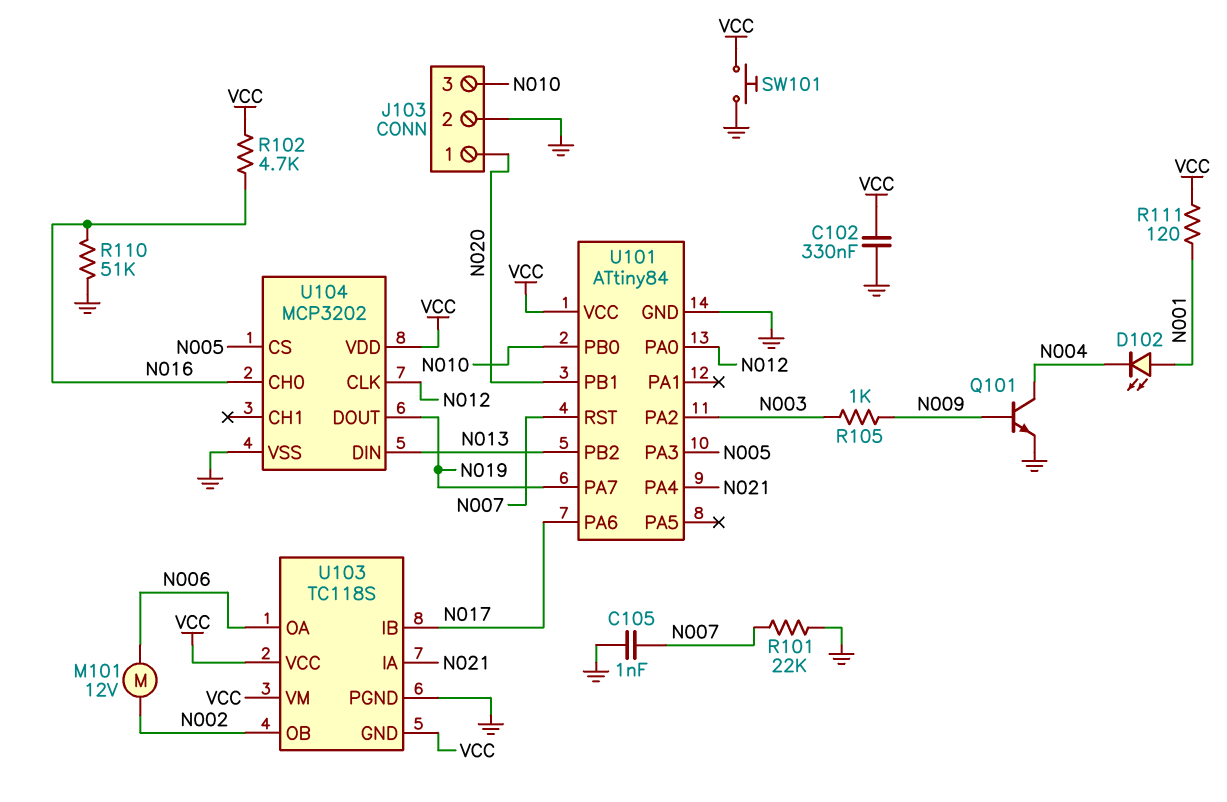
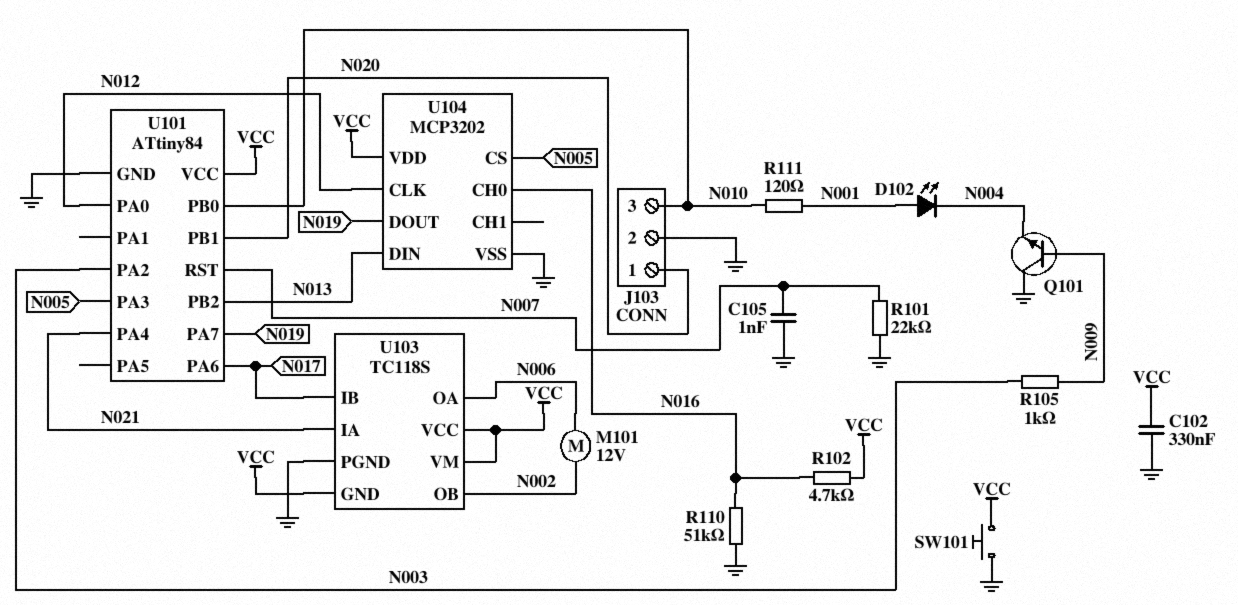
Q101: NPN (B N009, C N004, E GND) -> NPN (B N009, C GND, E N004)
R111: 120 (N001, VCC) -> 120 (N001, N010)

